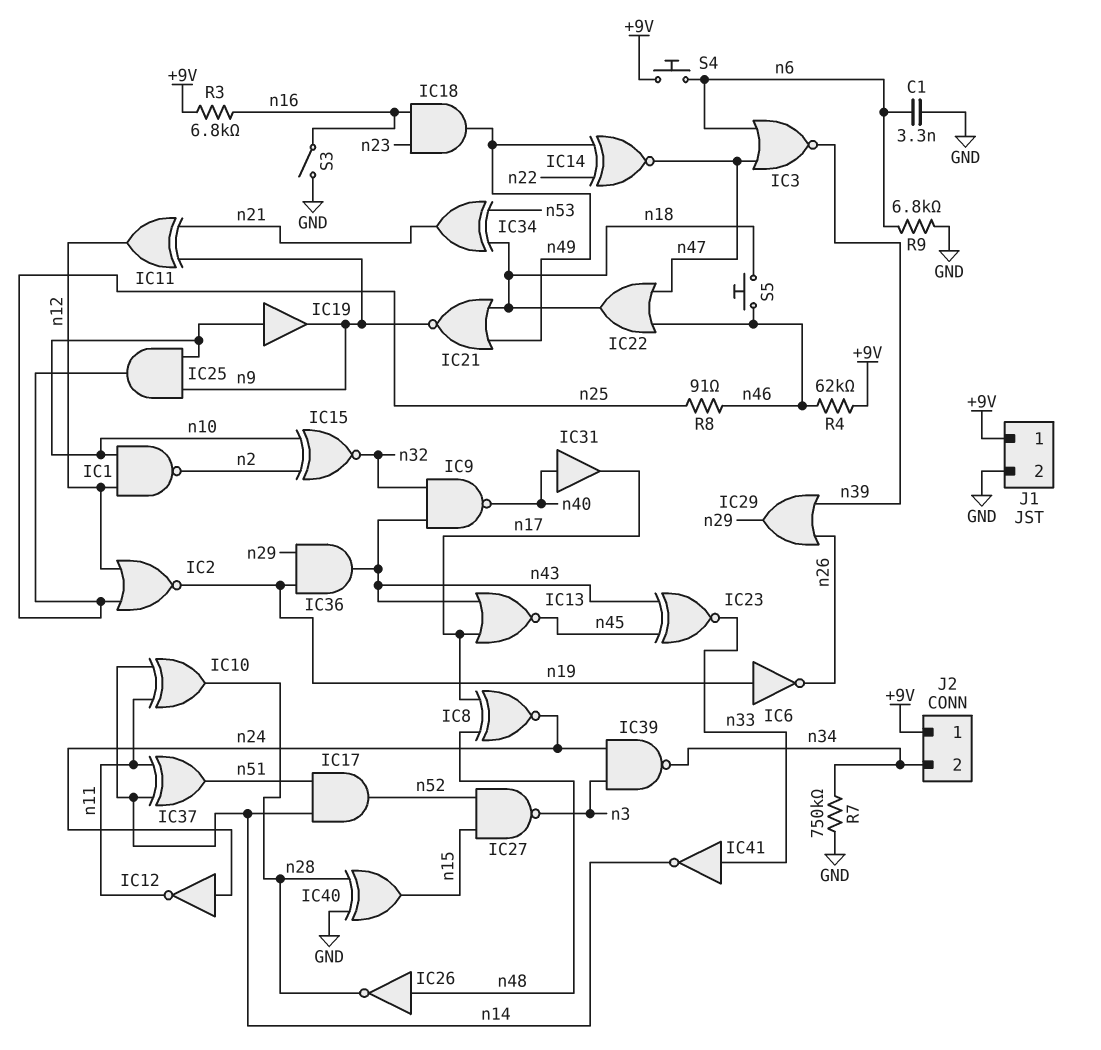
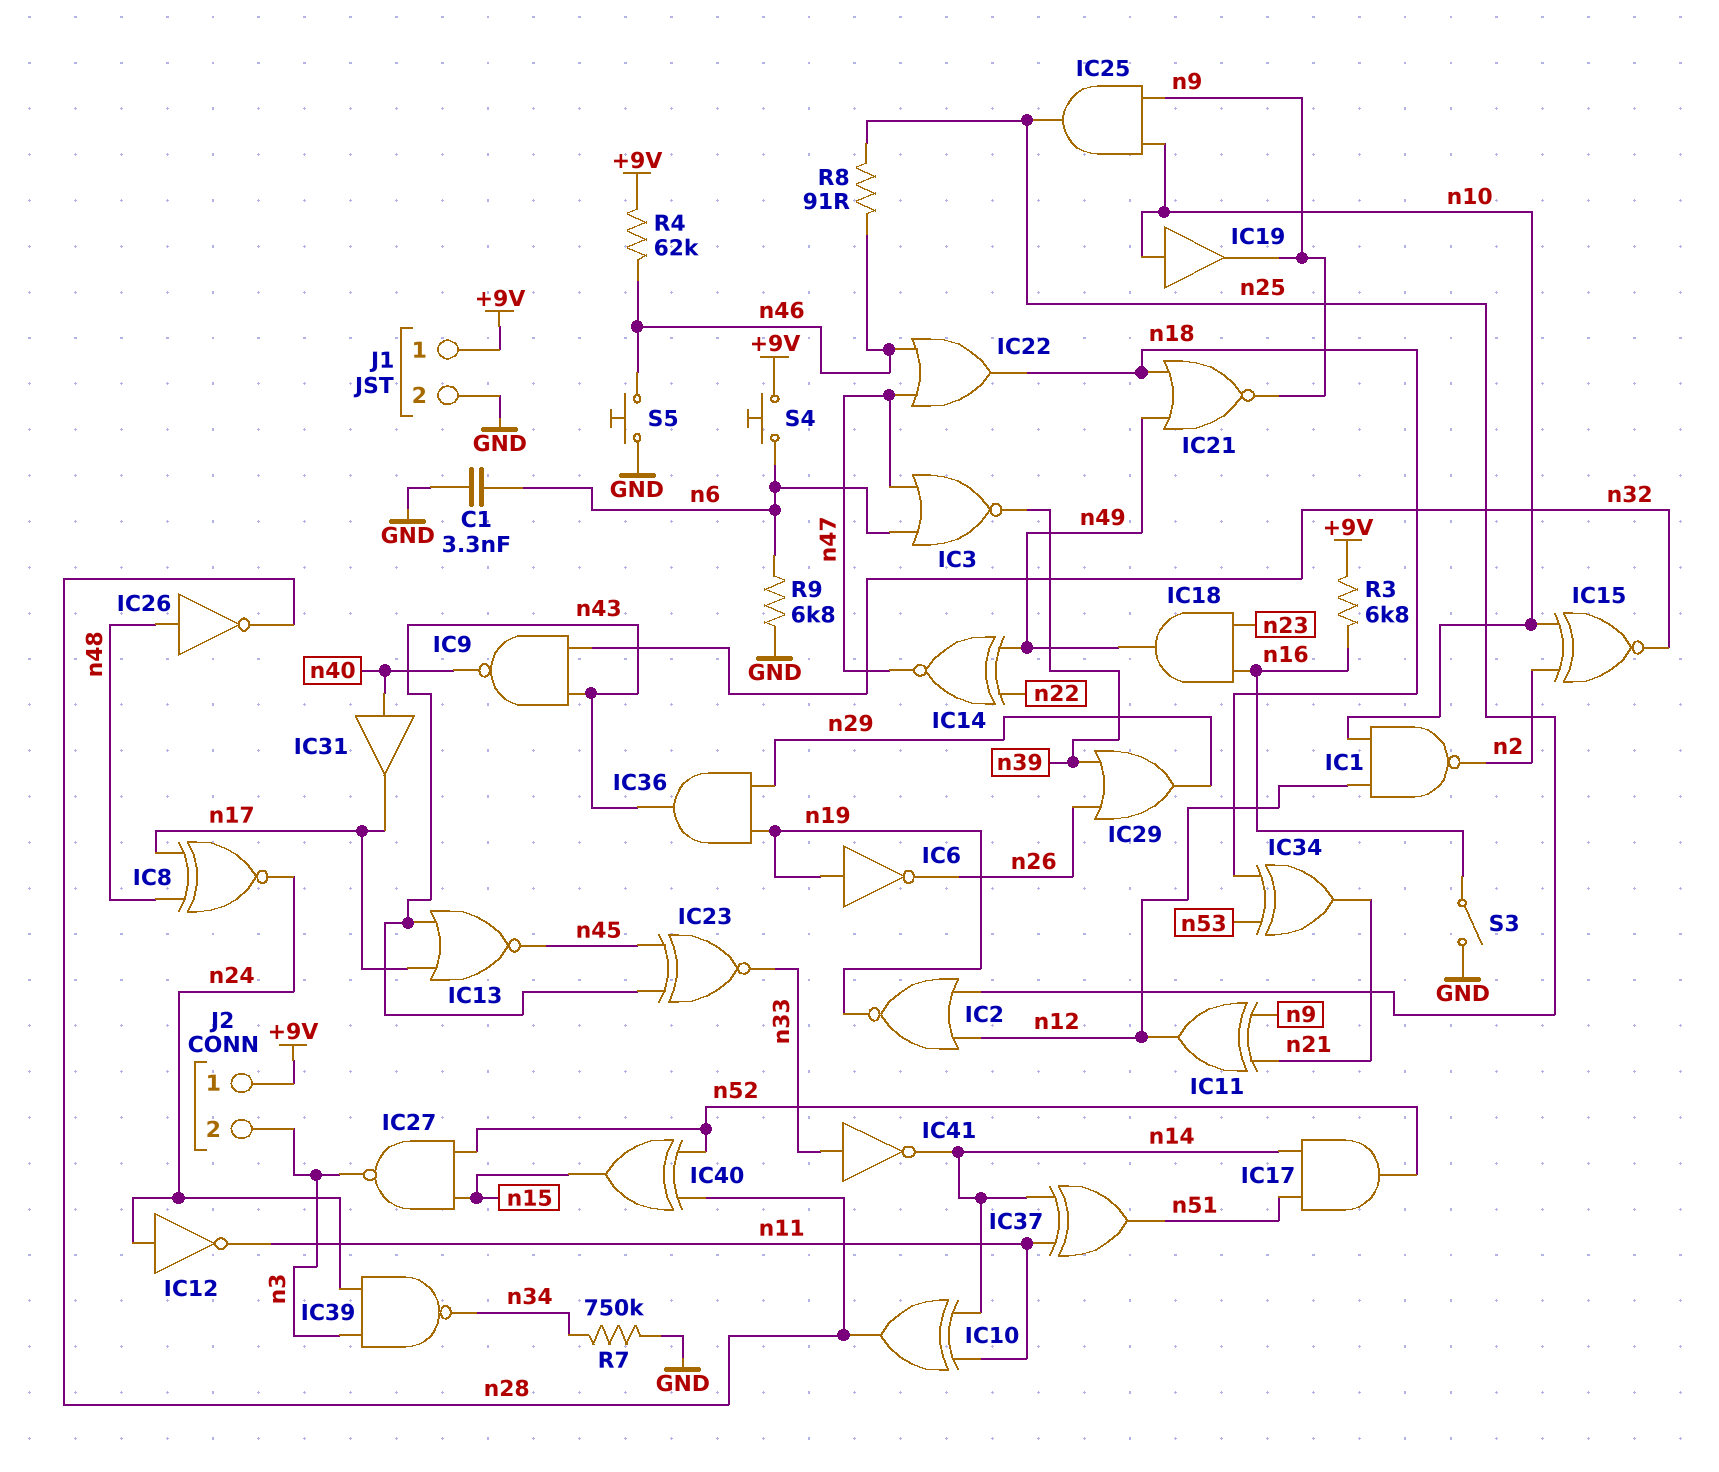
IC40: XOR (in GND, in n28, out n15) -> XOR (in n28, in n52, out n15)
J2 pin 2: n34 -> n3
S5: button (n18, n46) -> button (GND, n46)

